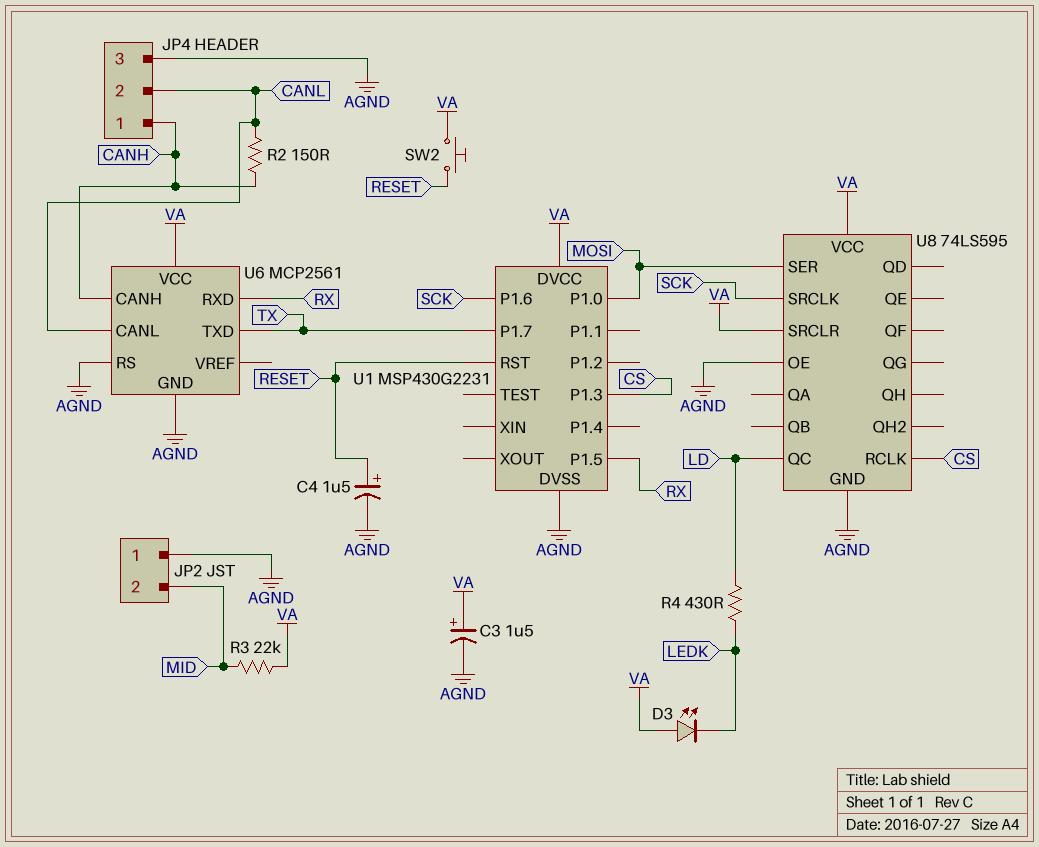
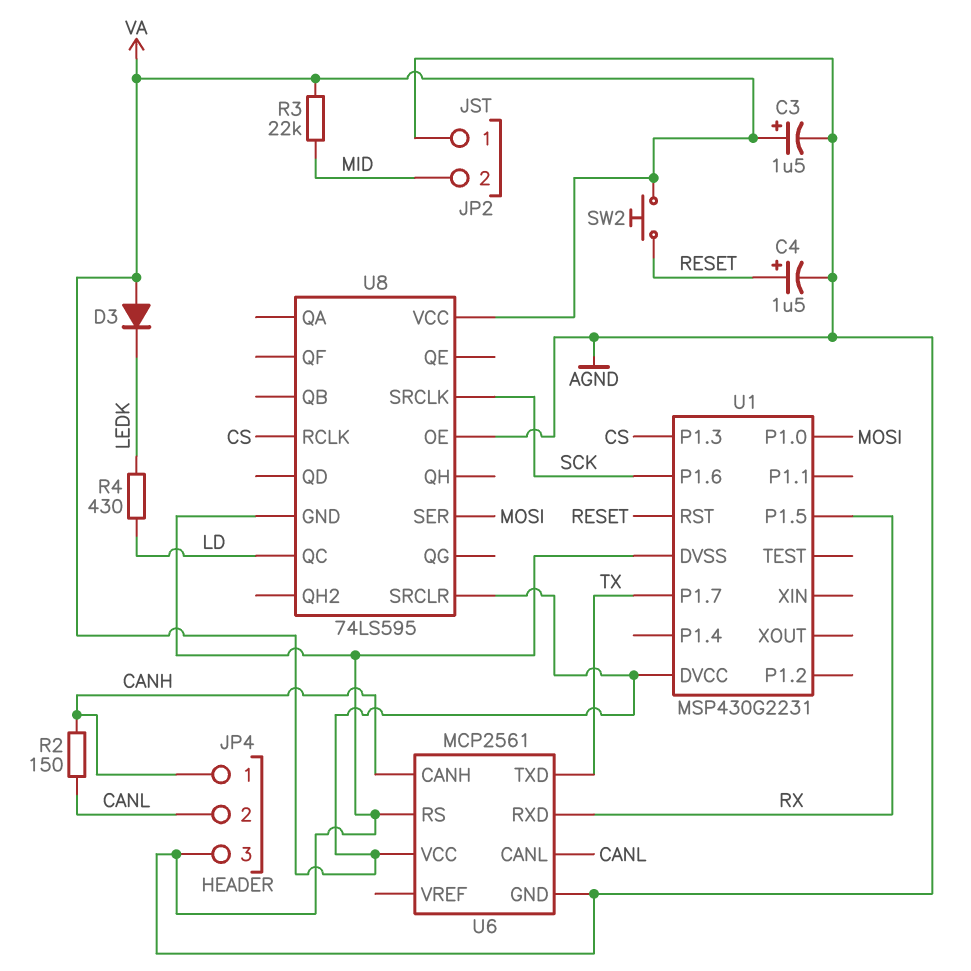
D3: LED (A VA, K LEDK) -> diode (A VA, K LEDK)

